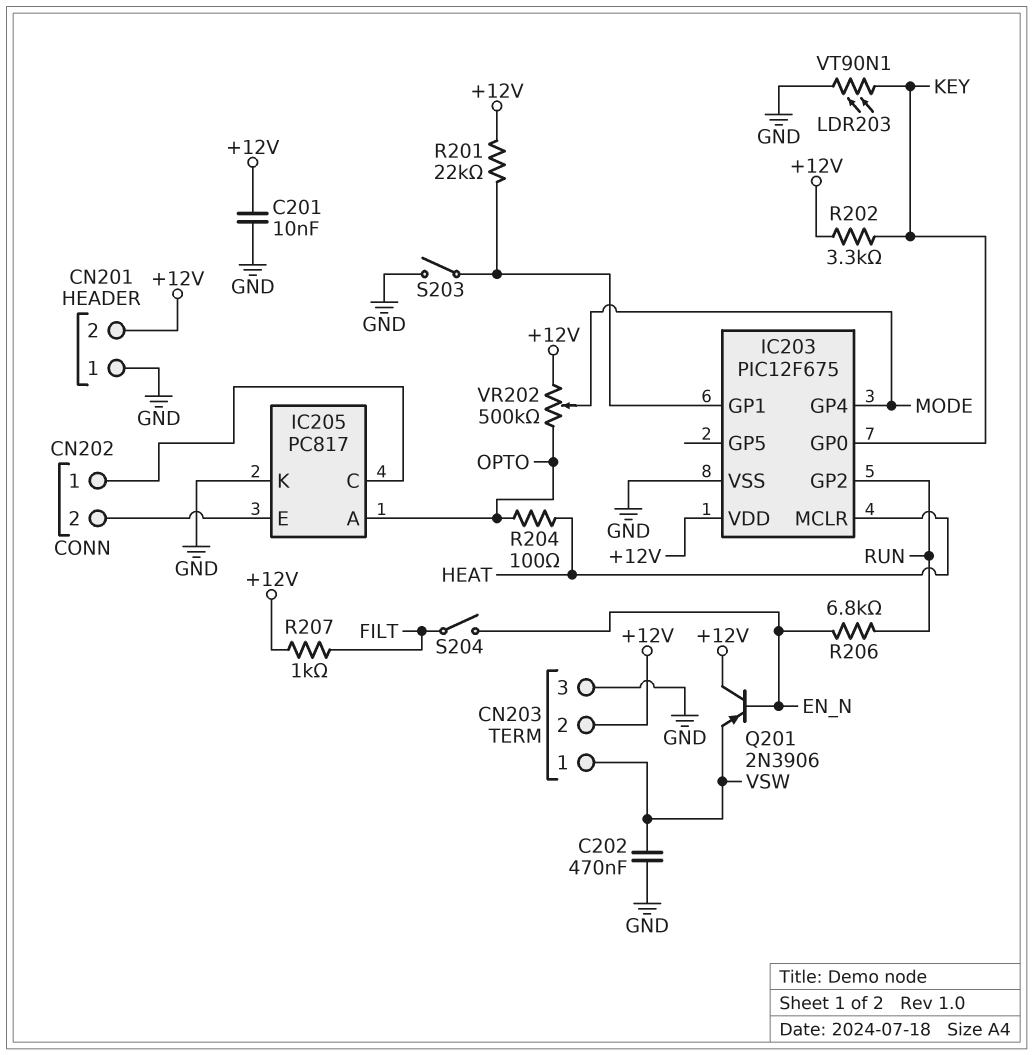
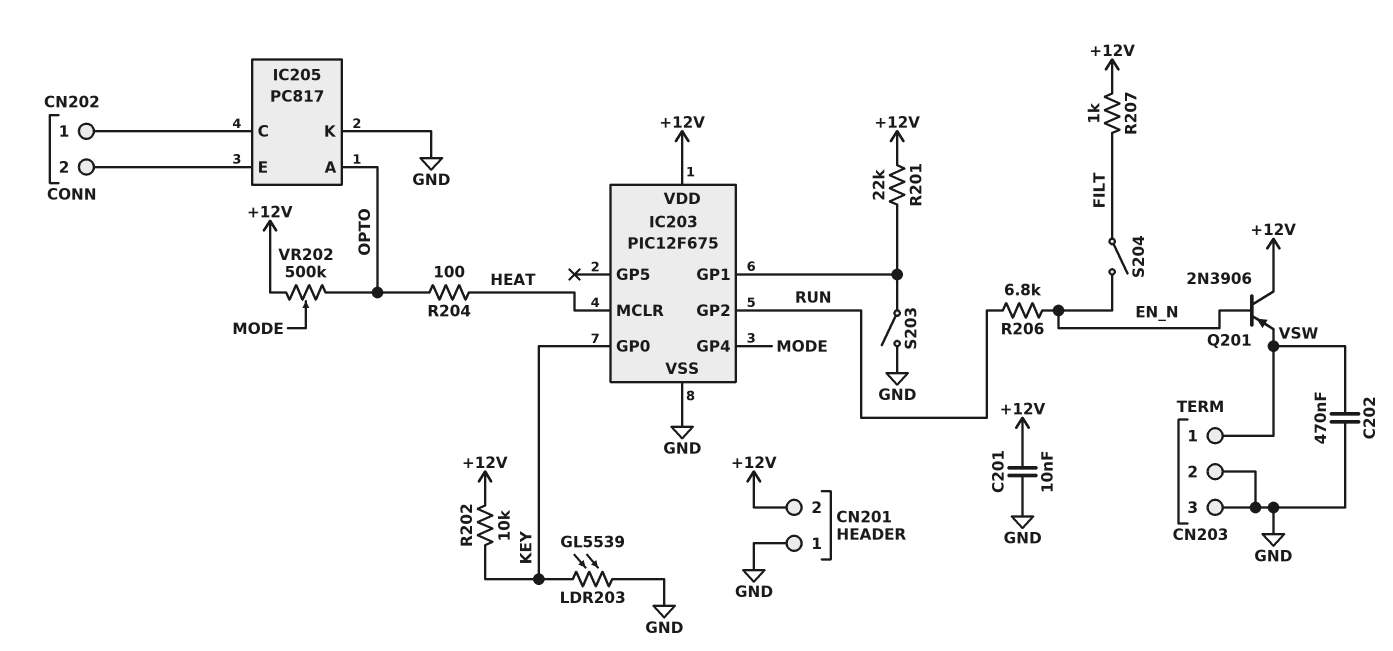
CN203 pin 2: +12V -> GND
LDR203: VT90N1 (GND, KEY) -> GL5539 (GND, KEY)
R202: 3.3k (+12V, KEY) -> 10k (+12V, KEY)

